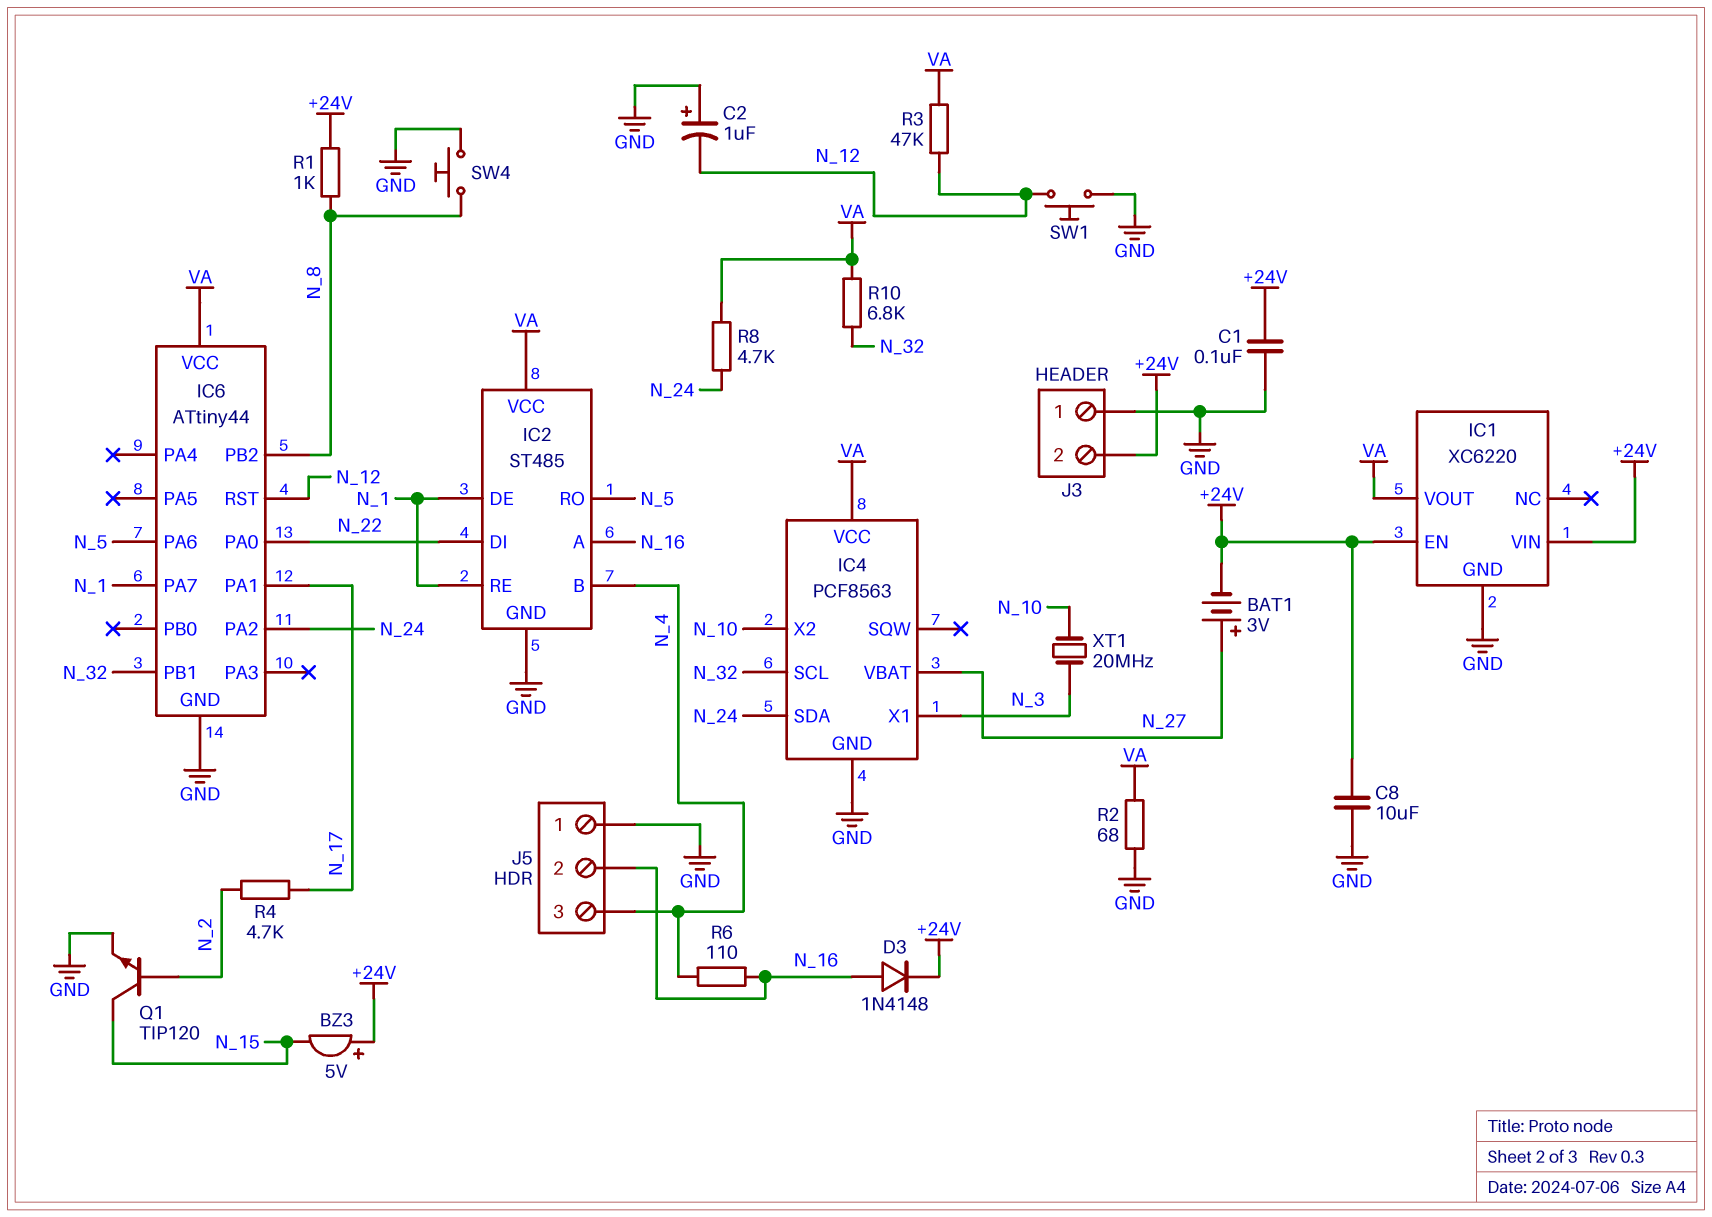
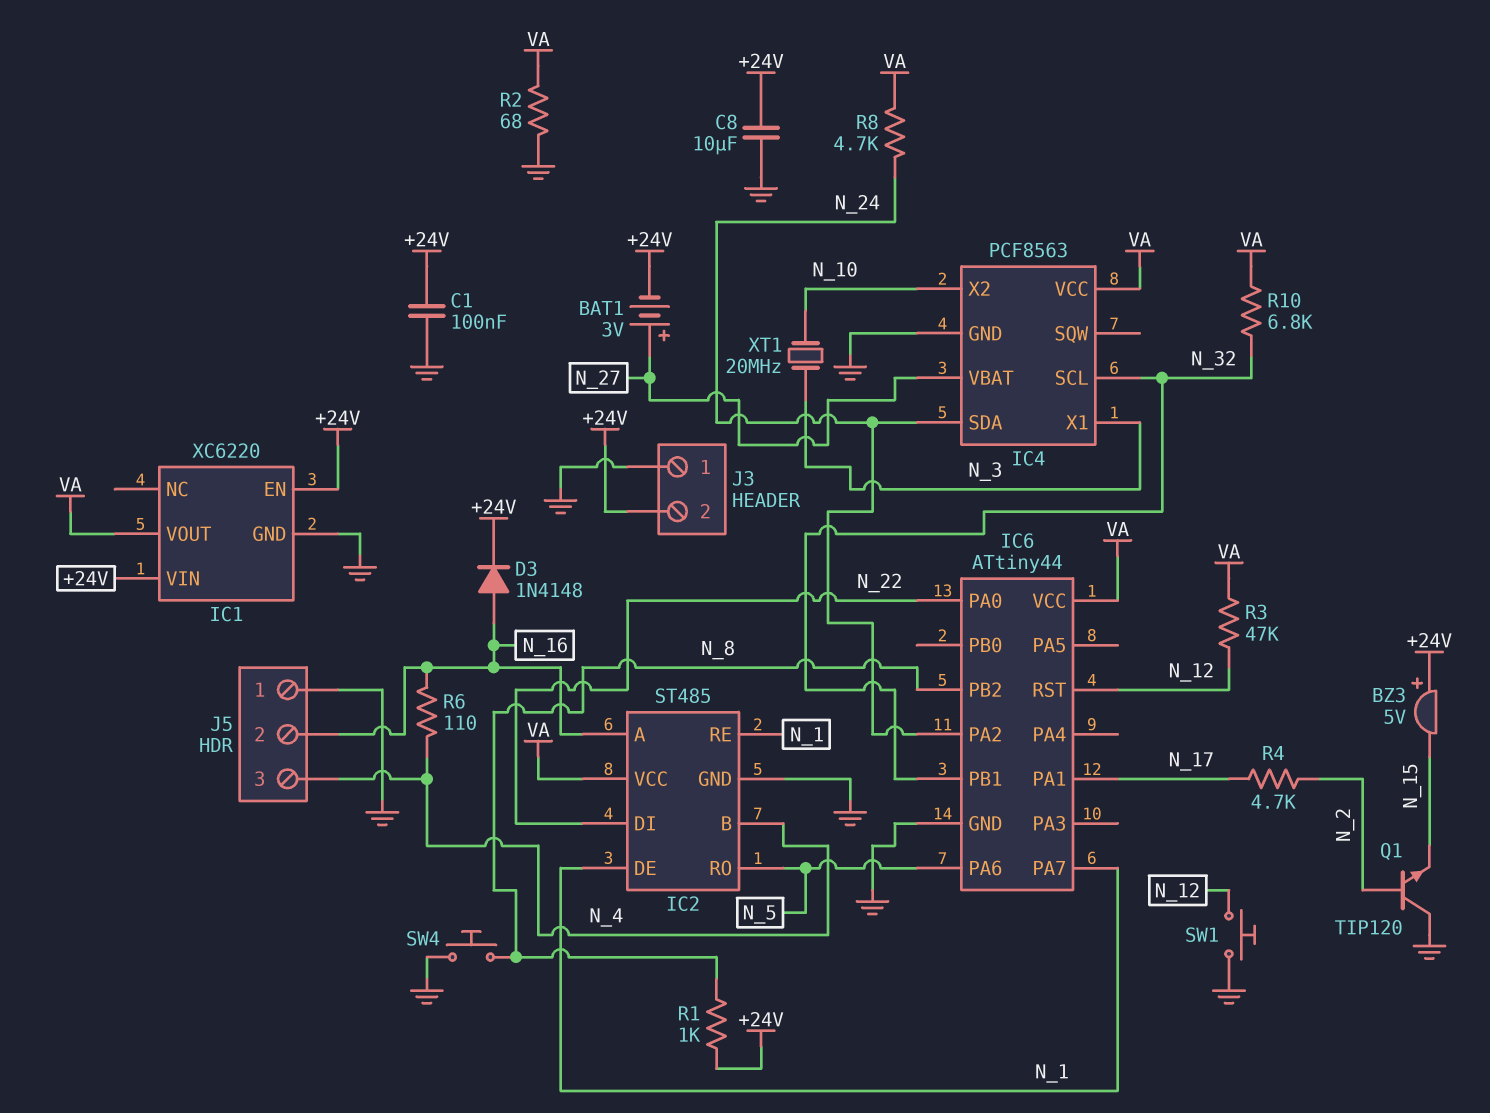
C2: 1uF (plus GND, minus N_12) -> none
Q1: NPN TIP120 (B N_2, C N_15, E GND) -> NPN TIP120 (B N_2, C GND, E N_15)

